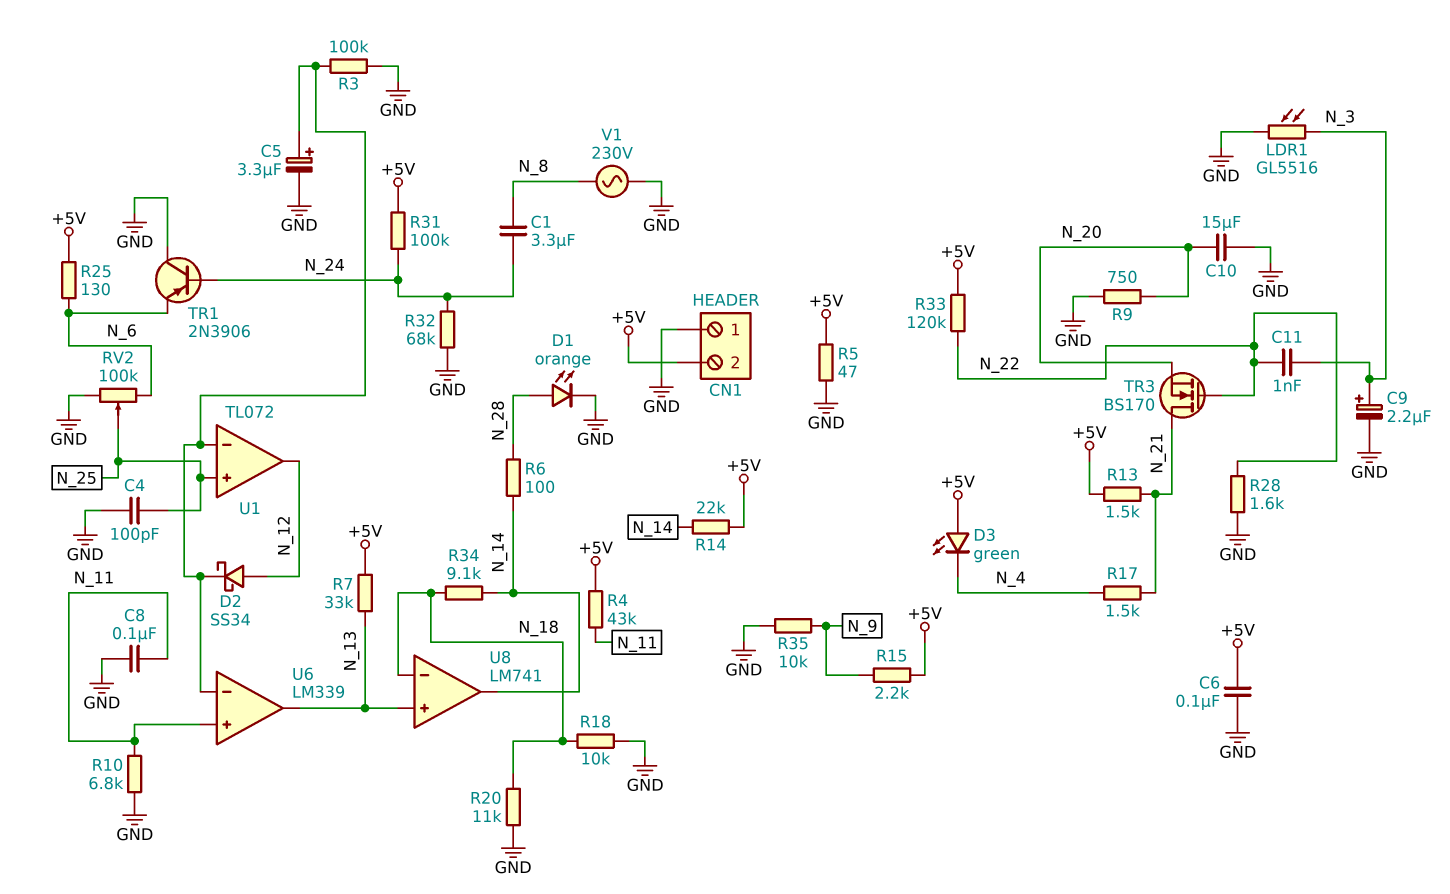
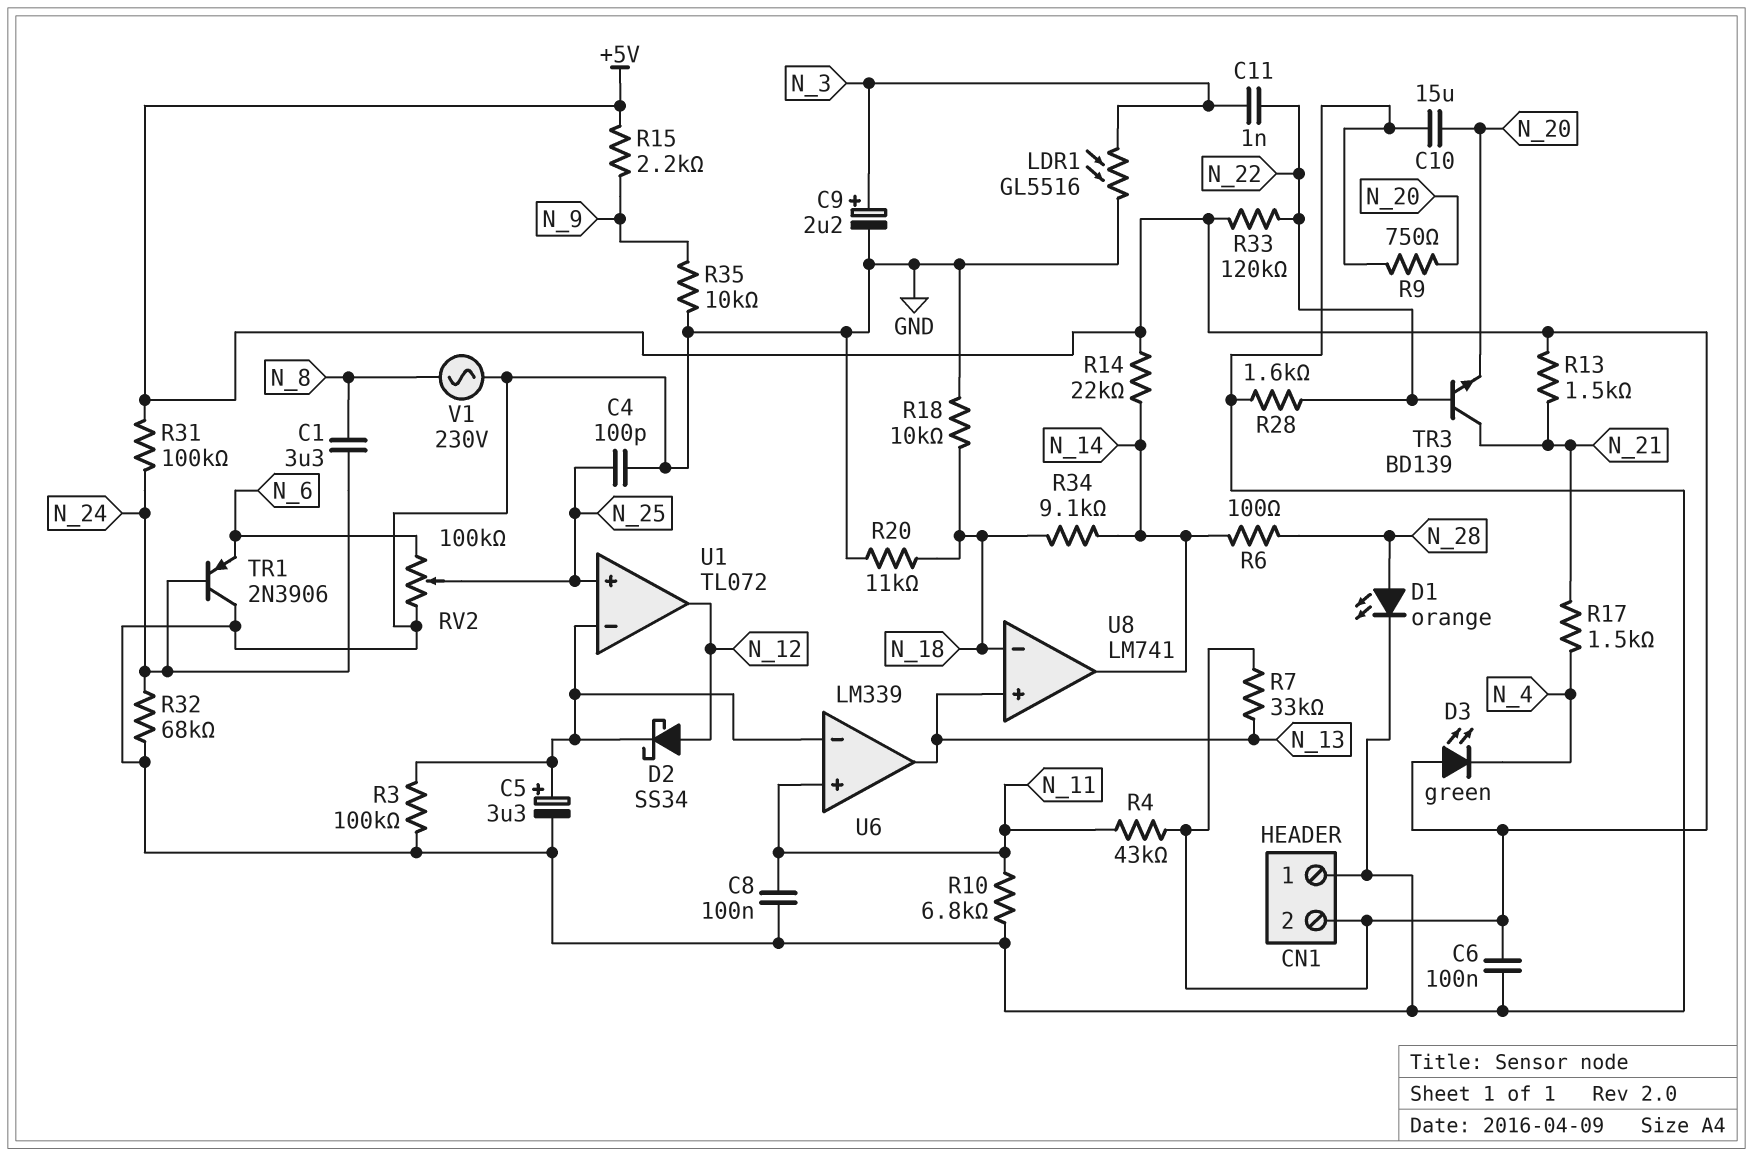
R5: 47 (+5V, GND) -> none
R25: 130 (+5V, N_6) -> none
TR3: NMOS BS170 (G N_22, D N_21, S N_20) -> NPN BD139 (B N_22, C N_21, E N_20)

